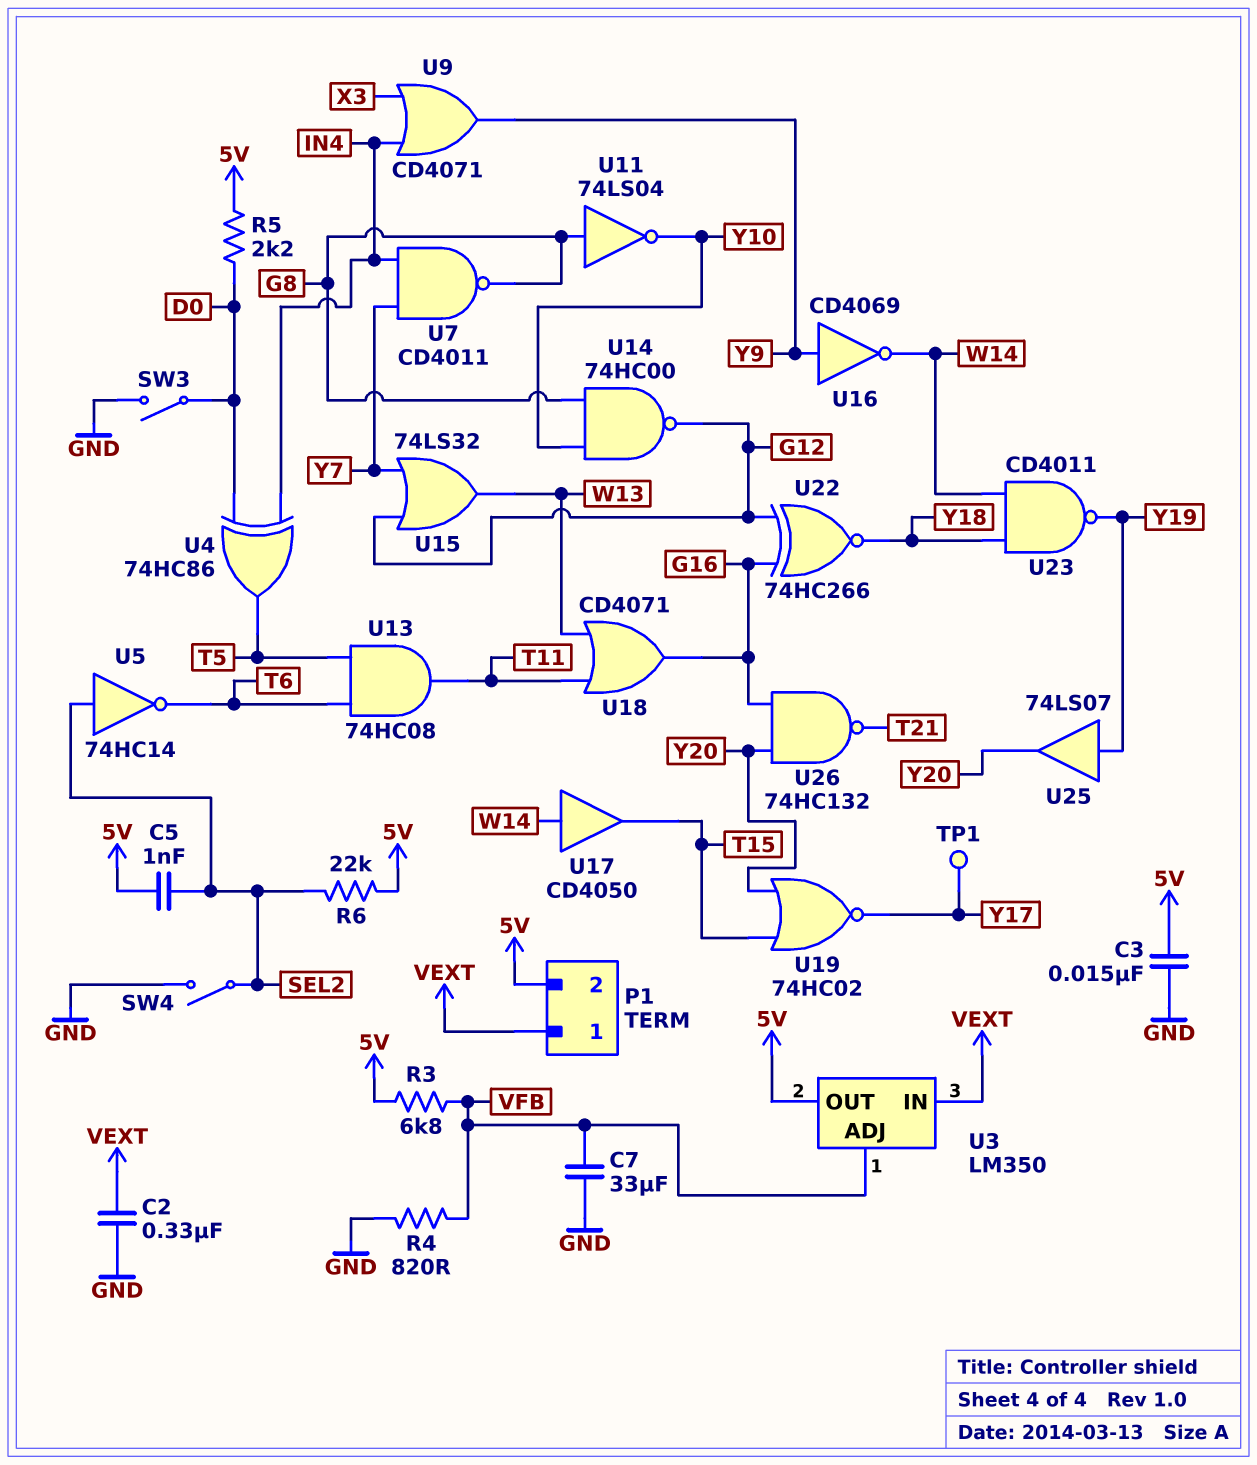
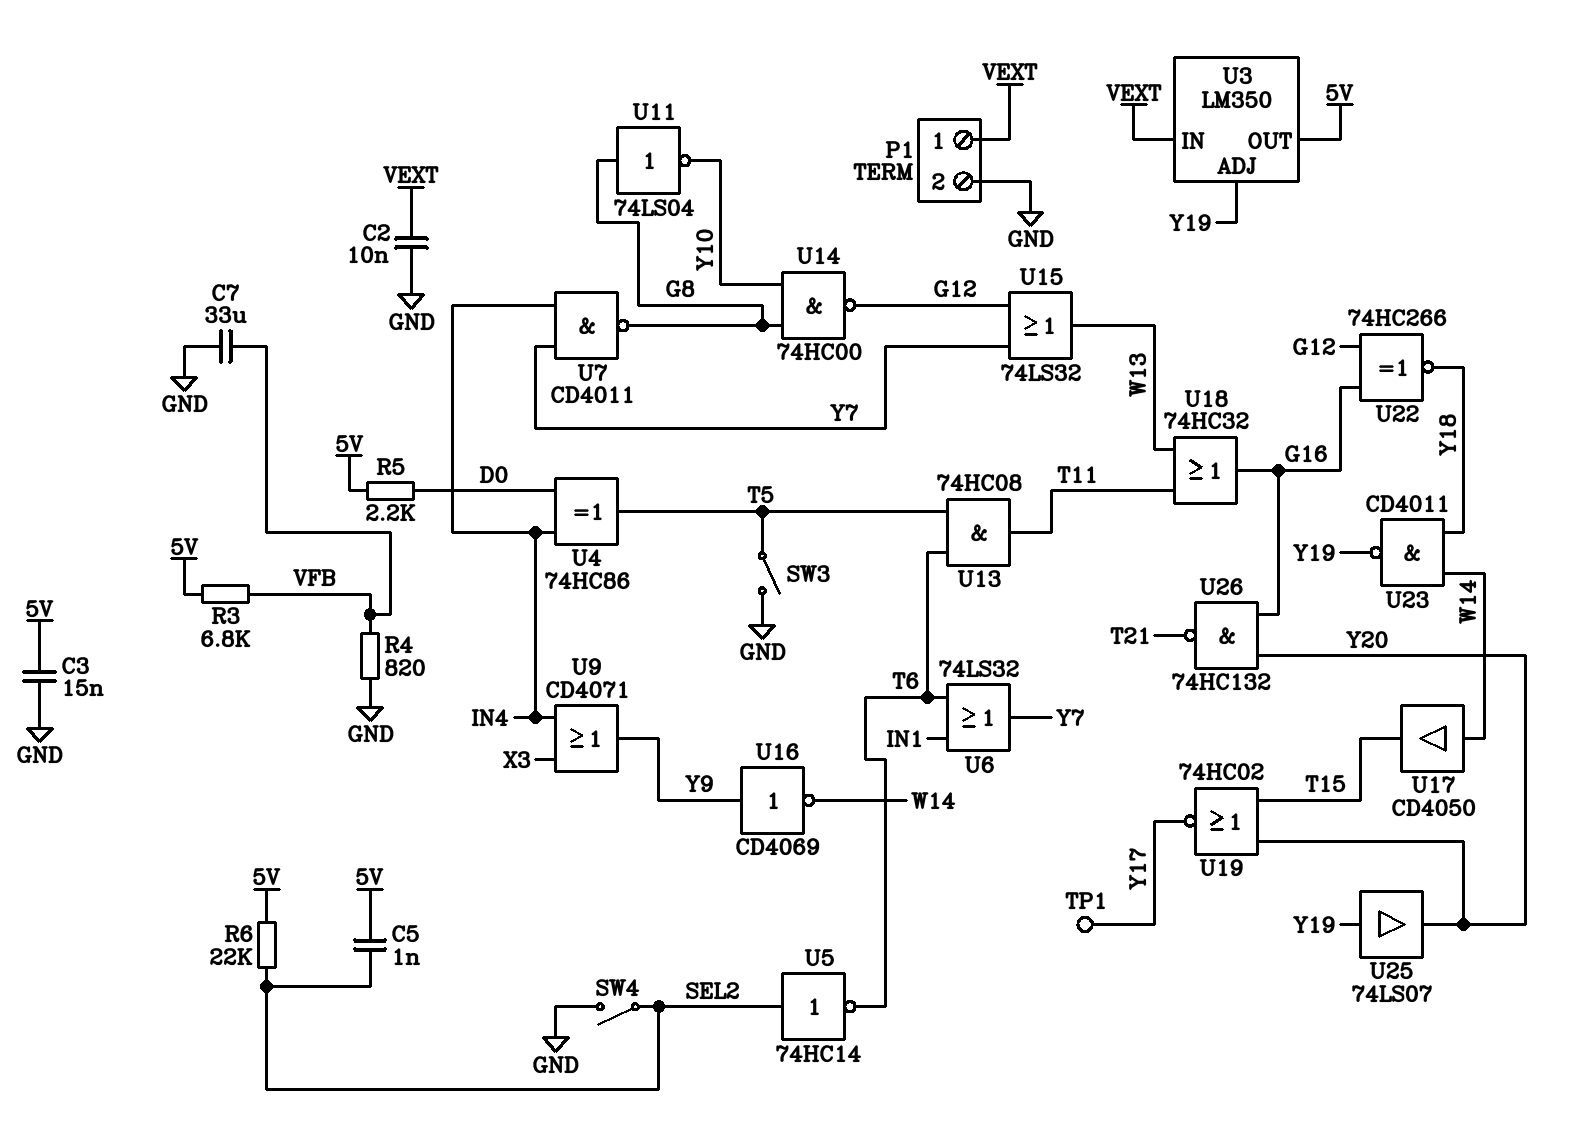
C2: 330nF (GND, VEXT) -> 10nF (GND, VEXT)
P1 pin 2: 5V -> GND
SW3: switch (D0, GND) -> switch (GND, T5)
U3 pin ADJ: VFB -> Y19
U6: none -> OR 74LS32 (in IN1, in T6, out Y7)
U18: OR CD4071 (in T11, in W13, out G16) -> OR 74HC32 (in T11, in W13, out G16)

